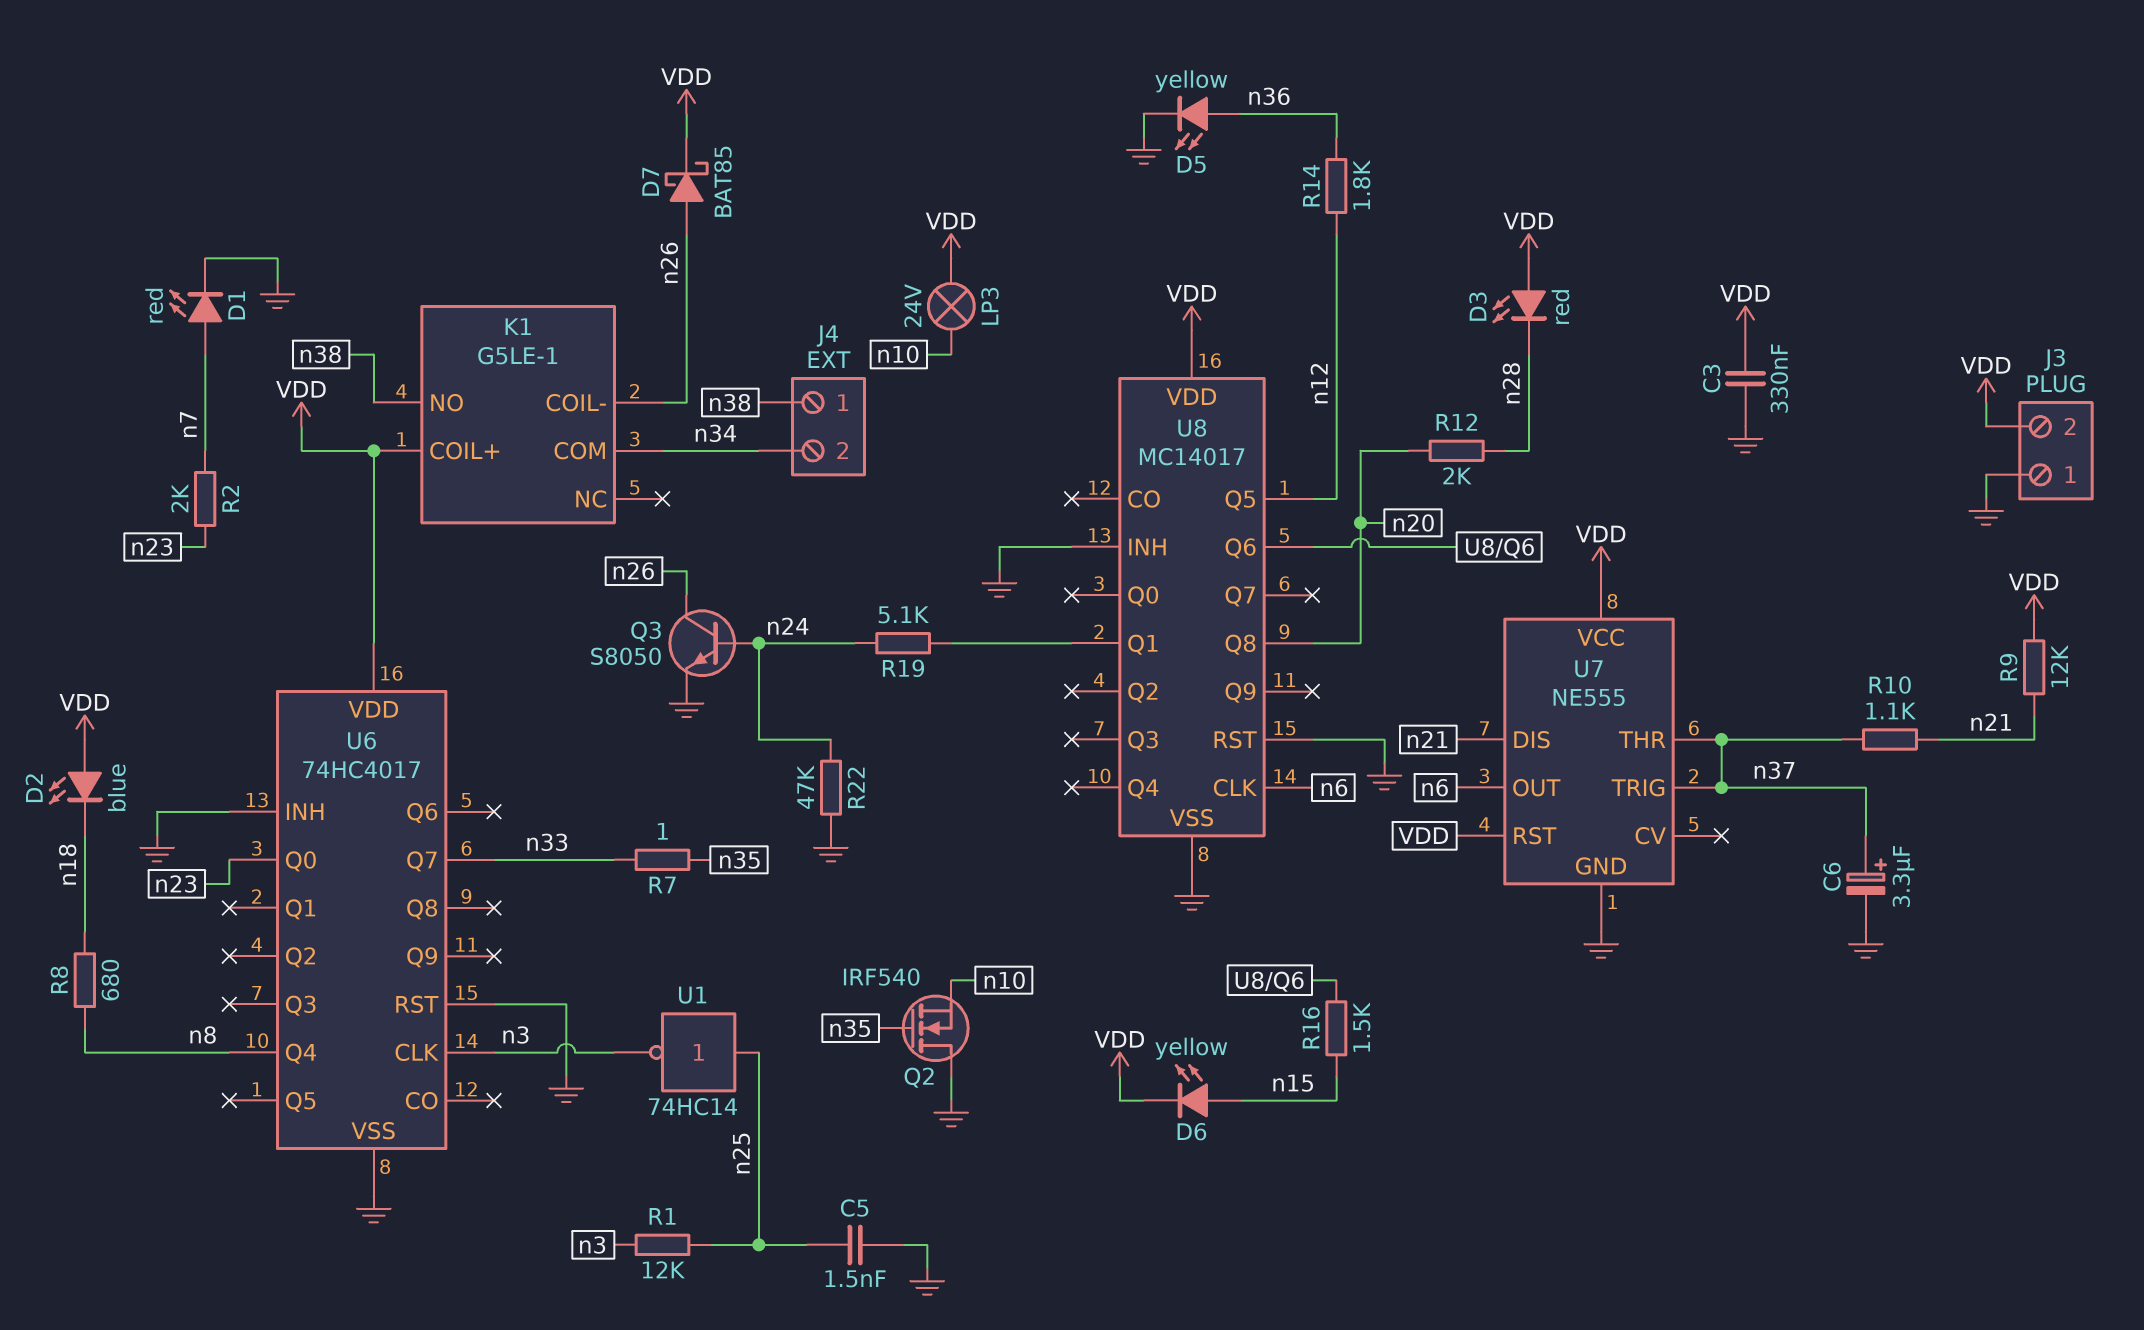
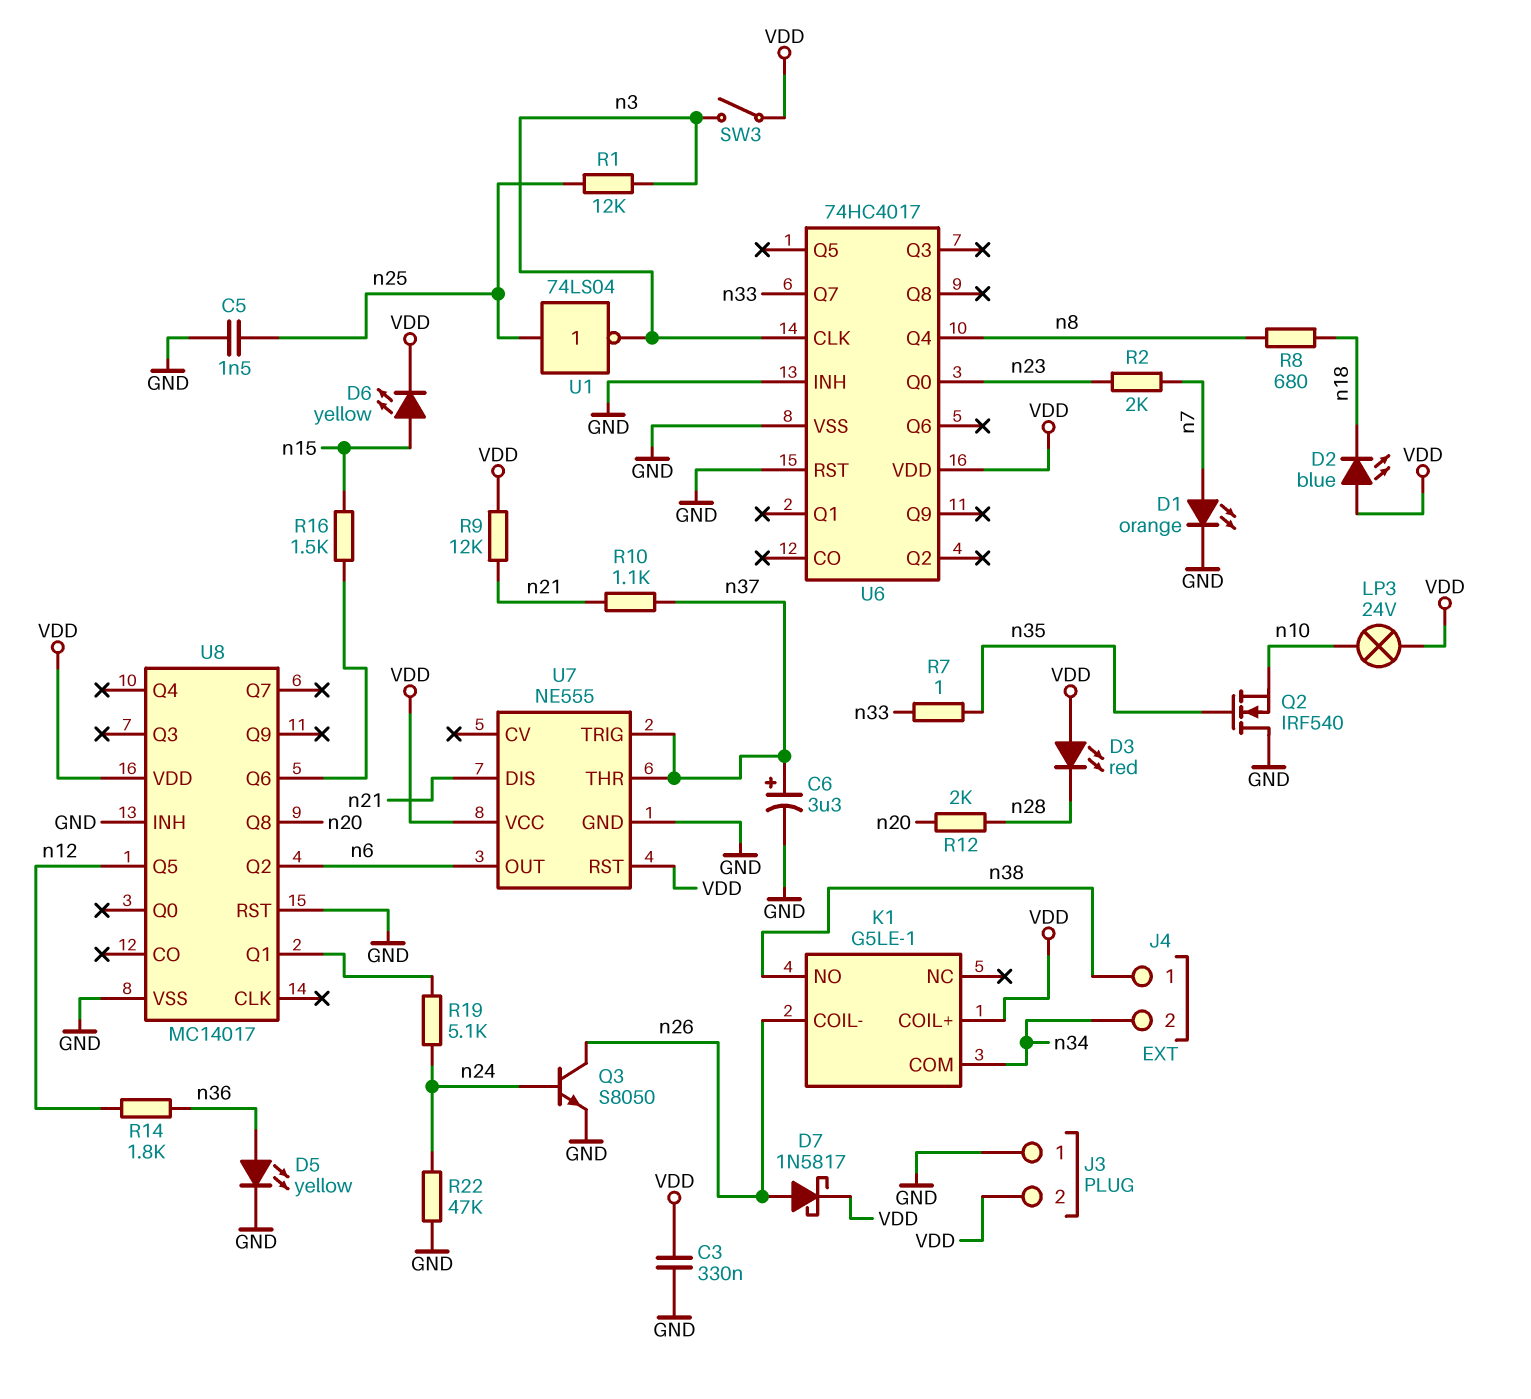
D1: LED red (A n7, K GND) -> LED orange (A n7, K GND)
D7: schottky BAT85 (A n26, K VDD) -> schottky 1N5817 (A n26, K VDD)
SW3: none -> switch (VDD, n3)
U1: NOT 74HC14 (in n25, out n3) -> NOT 74LS04 (in n25, out n3)
U8 pin CLK: n6 -> none
U8 pin Q2: none -> n6

